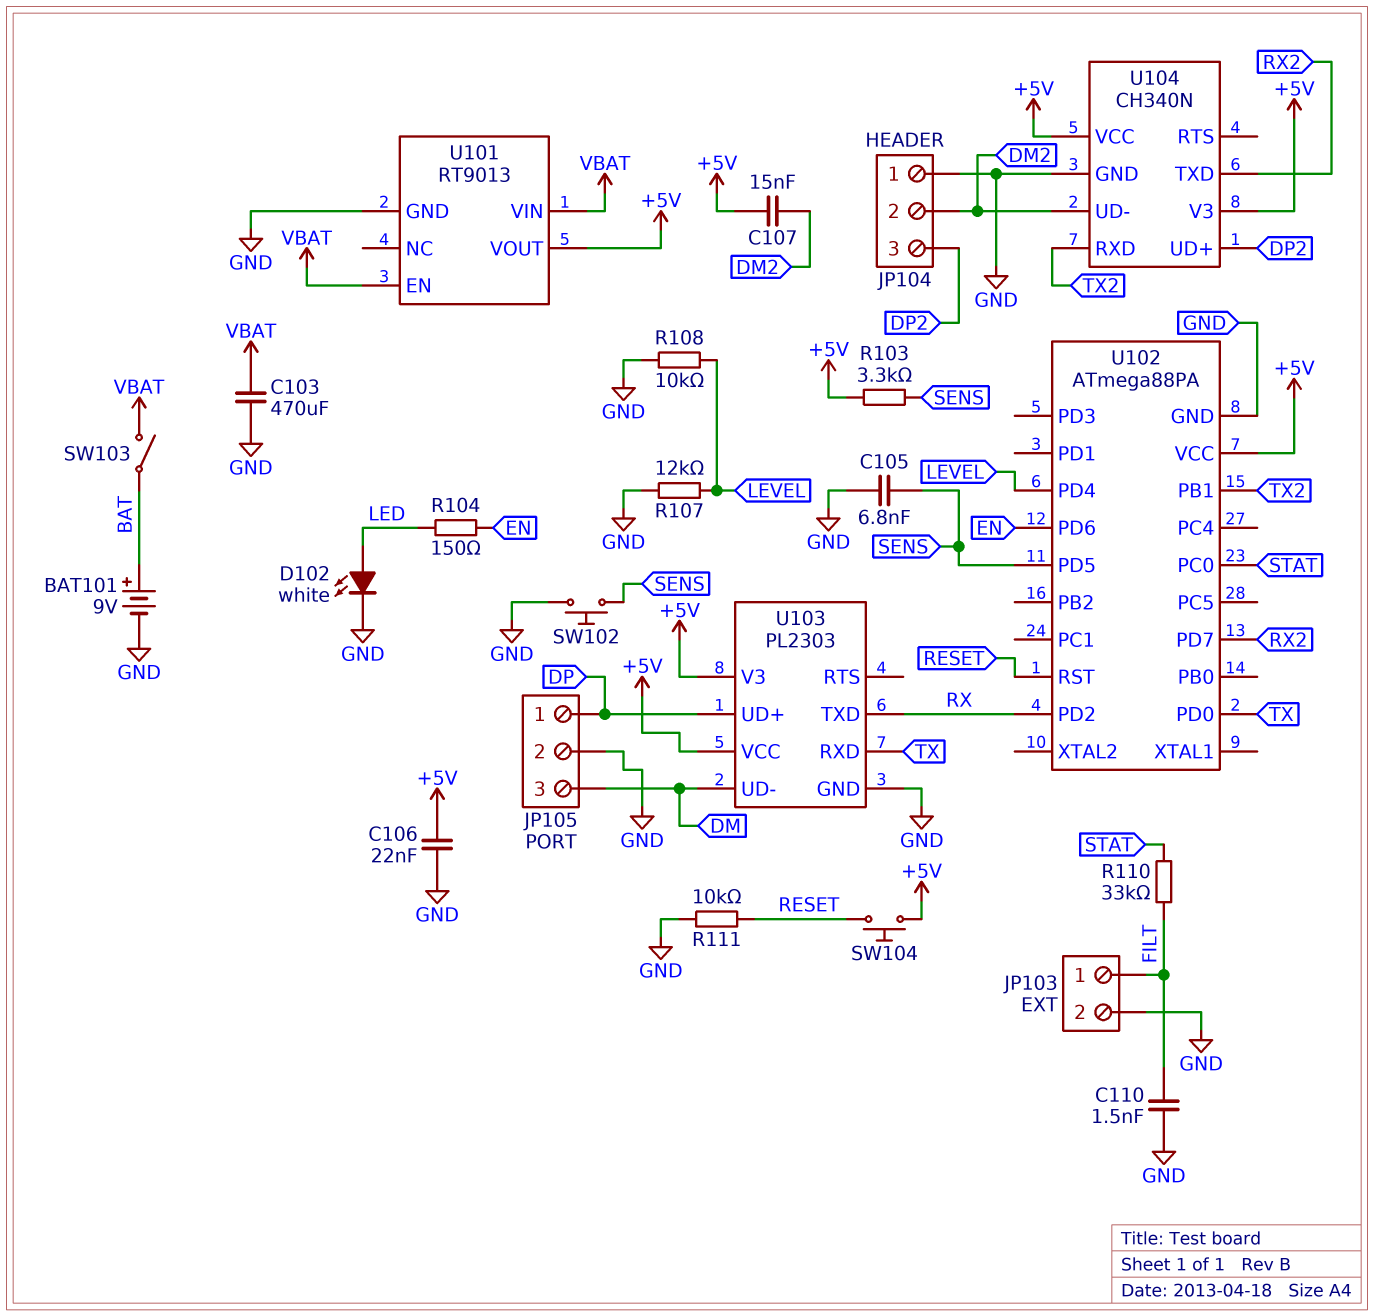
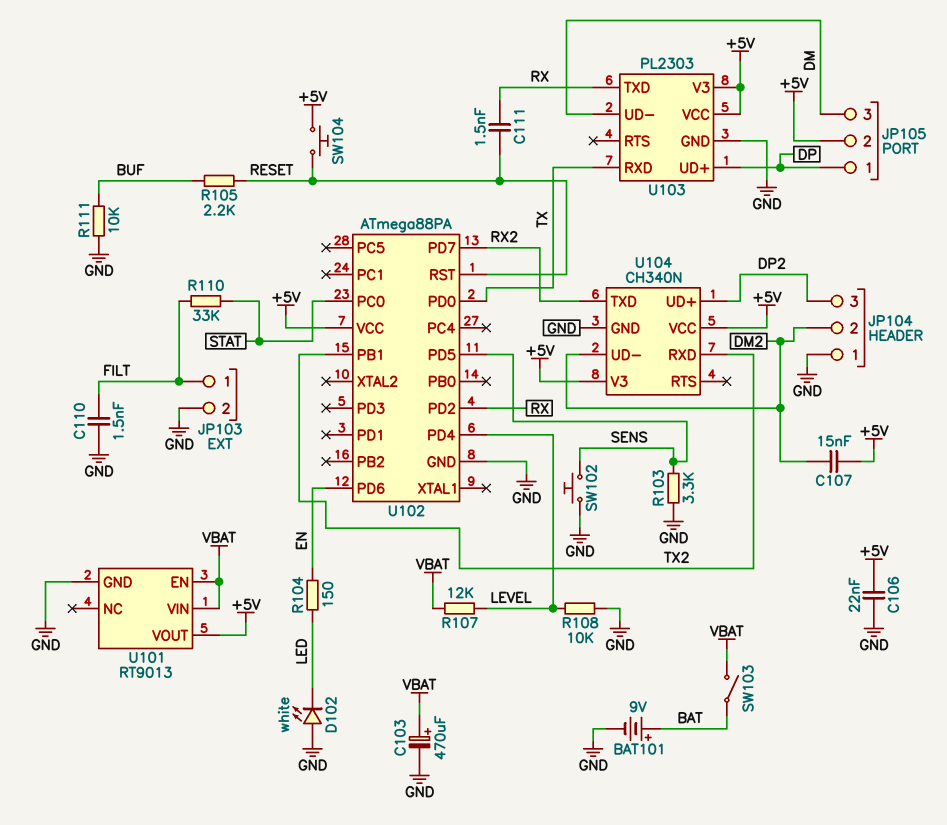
C103: 470uF (GND, VBAT) -> 470uF (plus VBAT, minus GND)
C105: 6.8nF (GND, SENS) -> none
C111: none -> 1.5nF (RESET, RX)
D102: LED white (A LED, K GND) -> LED white (A GND, K LED)
JP105 pin 2: GND -> +5V
R103: 3.3k (+5V, SENS) -> 3.3k (GND, SENS)
R105: none -> 2.2k (BUF, RESET)
R107: 12k (GND, LEVEL) -> 12k (LEVEL, VBAT)
R111: 10k (GND, RESET) -> 10k (BUF, GND)

